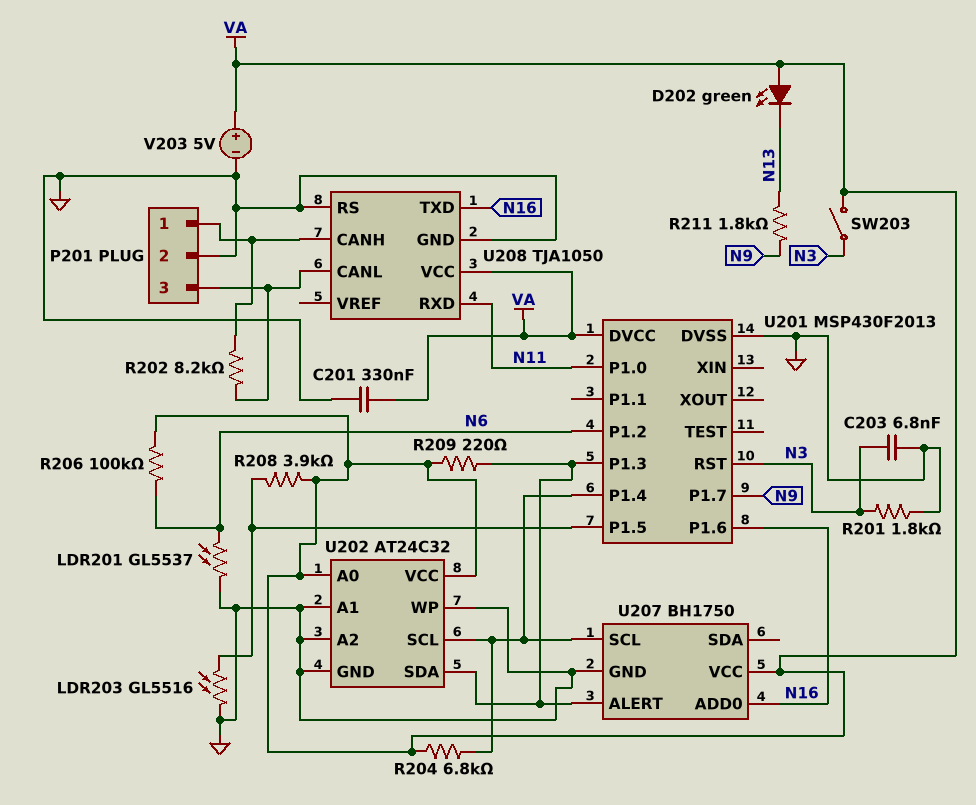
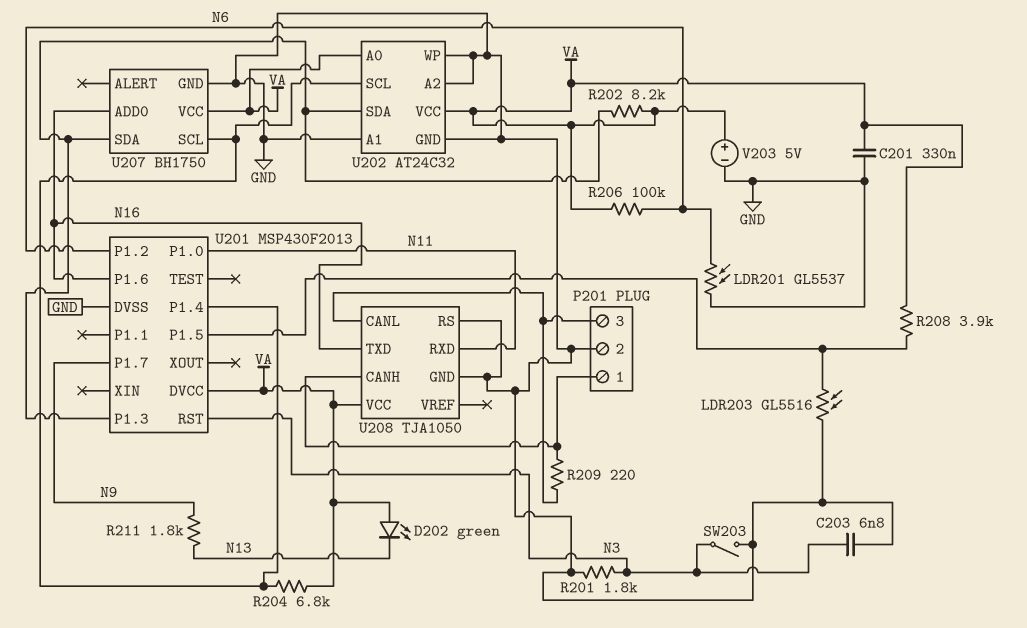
R202: 8.2k (P201/1, P201/3) -> 8.2k (U201/P1.3, VA)
R209: 220 (U201/P1.3, VA) -> 220 (P201/1, P201/3)
SW203: switch (N3, VA) -> switch (GND, N3)
U207 pin ALERT: U201/P1.3 -> none
U207 pin SDA: none -> U201/P1.3

